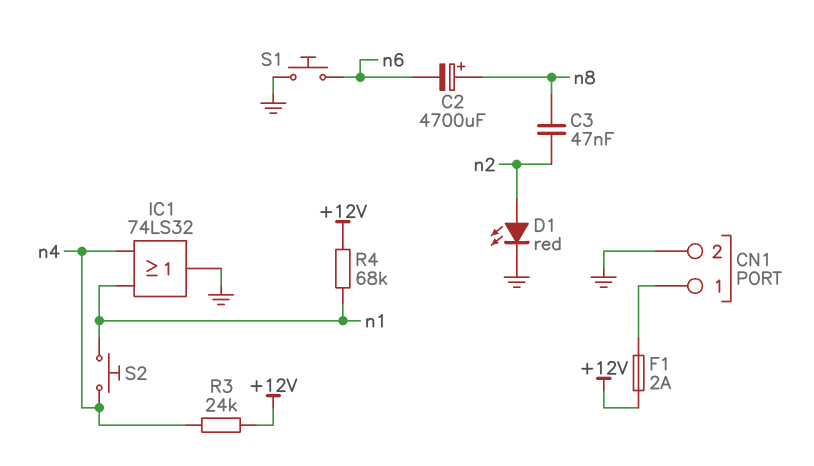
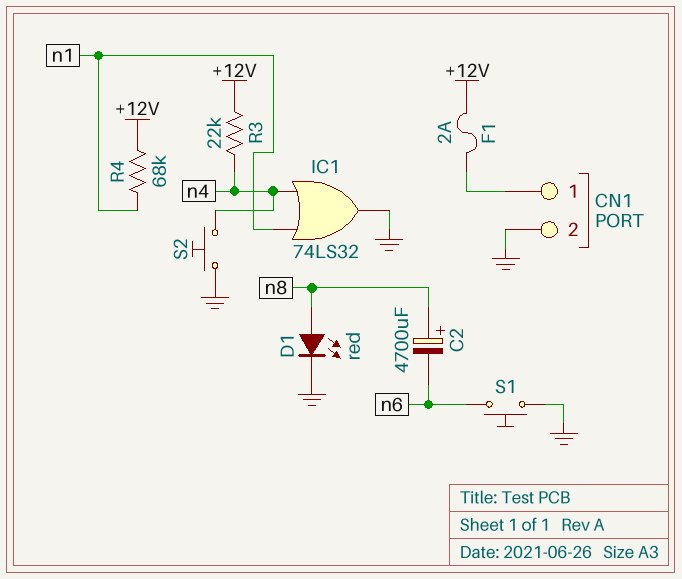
C3: 47nF (n2, n8) -> none
D1: LED red (A n2, K GND) -> LED red (A n8, K GND)
R3: 24k (+12V, n4) -> 22k (+12V, n4)
S2: button (n1, n4) -> button (GND, n4)

